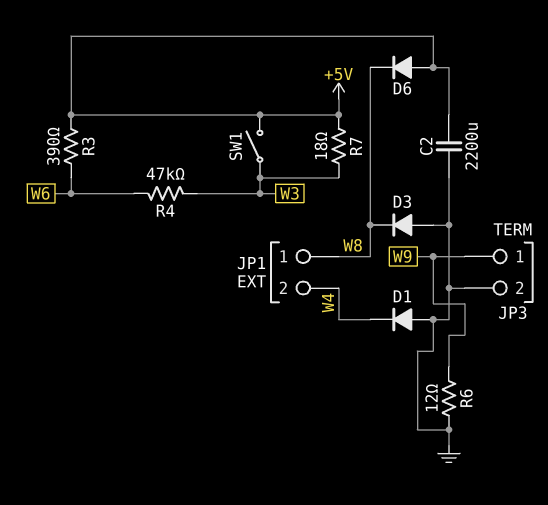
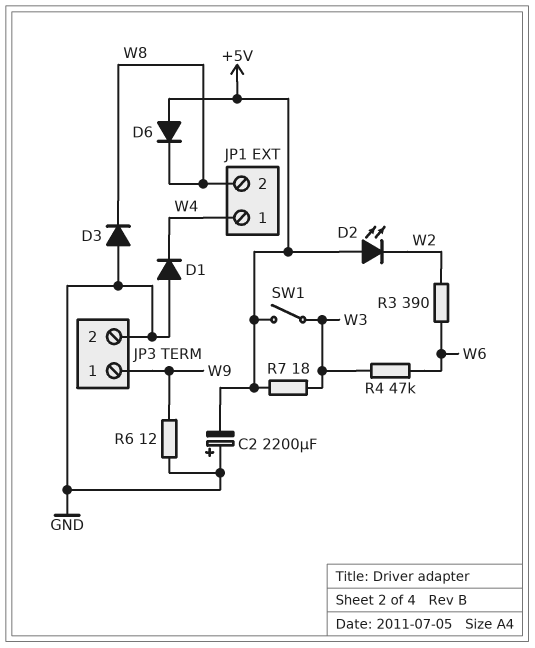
C2: 2200uF (+5V, GND) -> 2200uF (plus GND, minus +5V)
D2: none -> LED (A +5V, K W2)
JP1 pin 1: W8 -> W4
JP1 pin 2: W4 -> W8
R3: 390 (+5V, W6) -> 390 (W2, W6)

